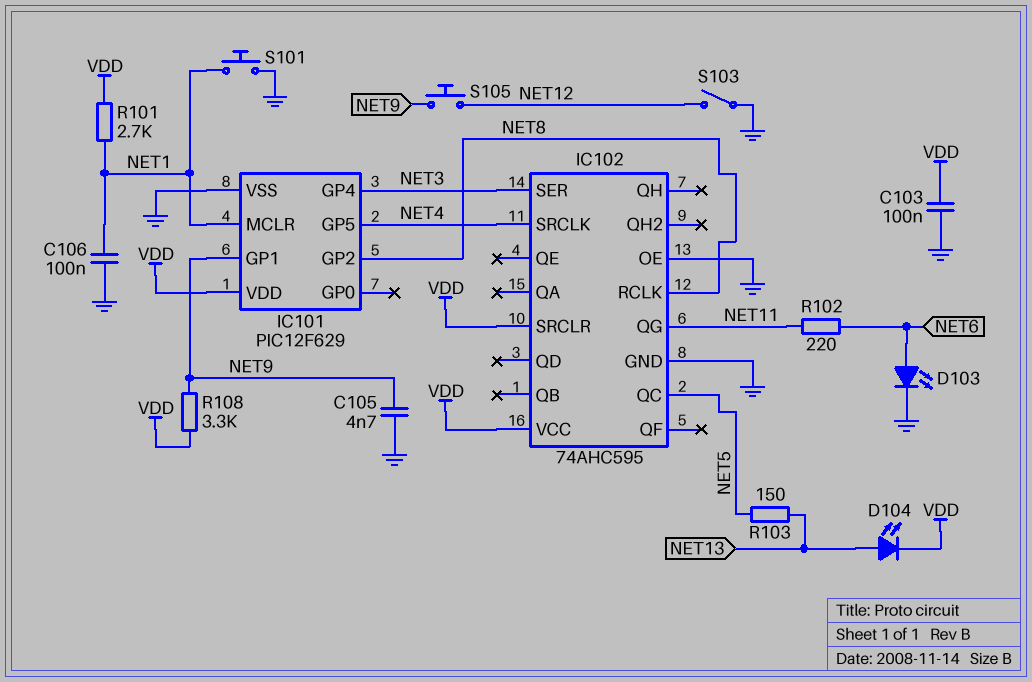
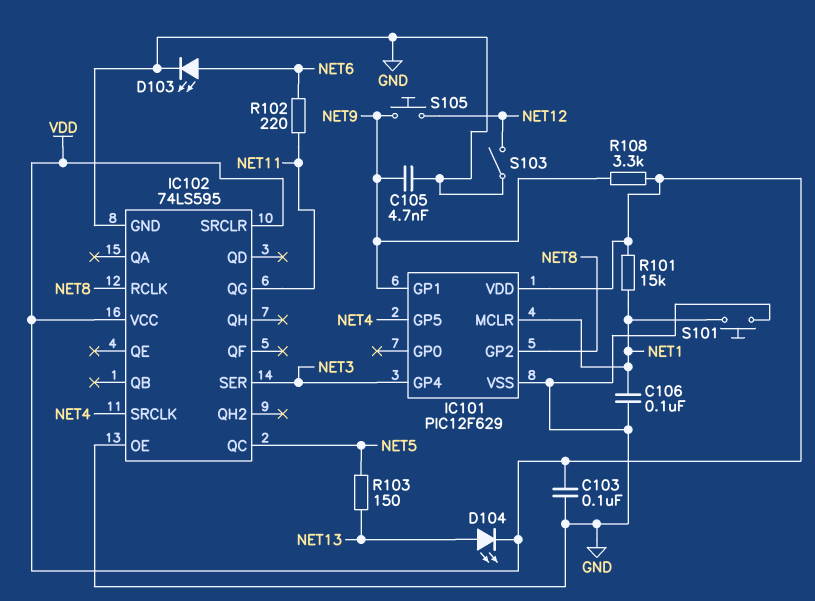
IC102: 74AHC595 -> 74LS595
R101: 2.7k (NET1, VDD) -> 15k (NET1, VDD)

